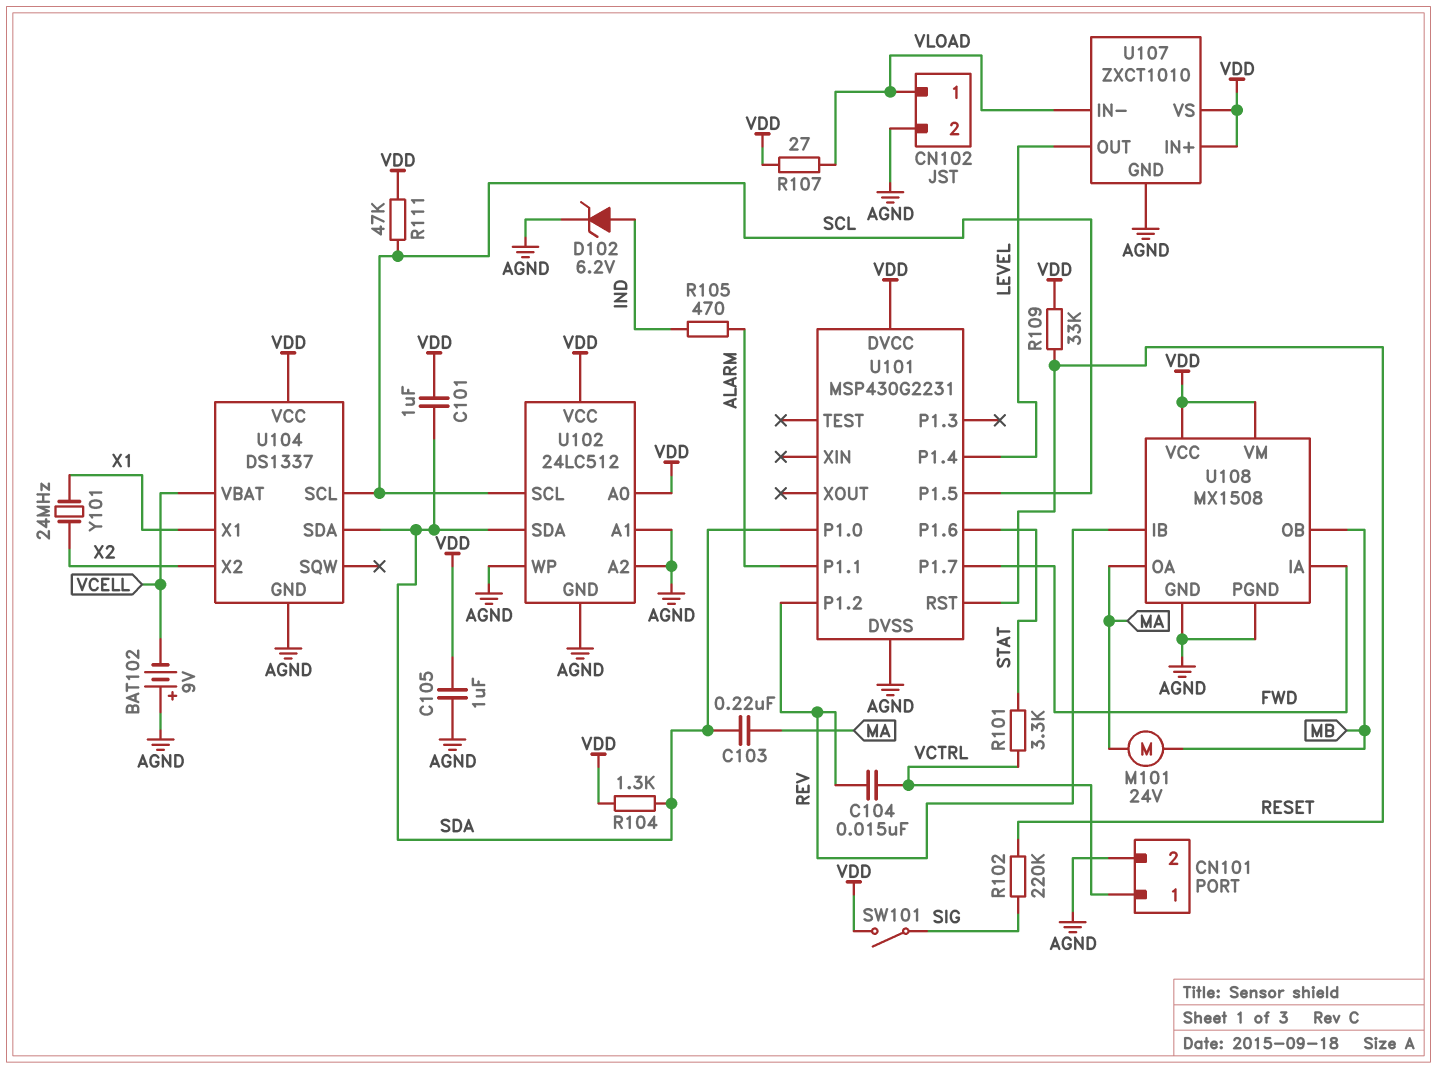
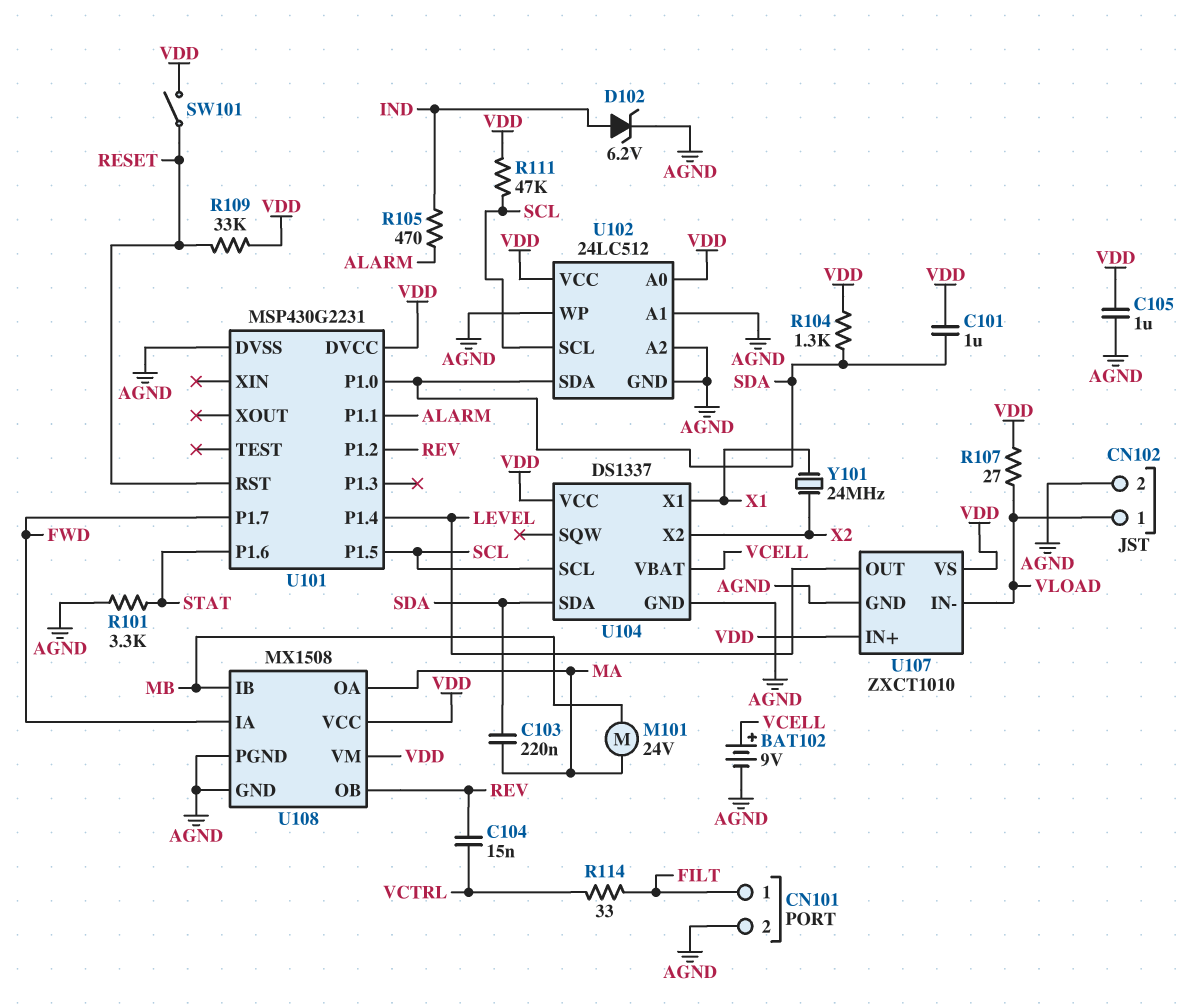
BAT102: 9V (plus AGND, minus VCELL) -> 9V (plus VCELL, minus AGND)
CN101 pin 1: VCTRL -> FILT
R101: 3.3k (STAT, VCTRL) -> 3.3k (AGND, STAT)
R102: 220k (RESET, SIG) -> none
R114: none -> 33 (FILT, VCTRL)
SW101: switch (SIG, VDD) -> switch (RESET, VDD)
U108 pin IB: REV -> MB
U108 pin OB: MB -> REV

